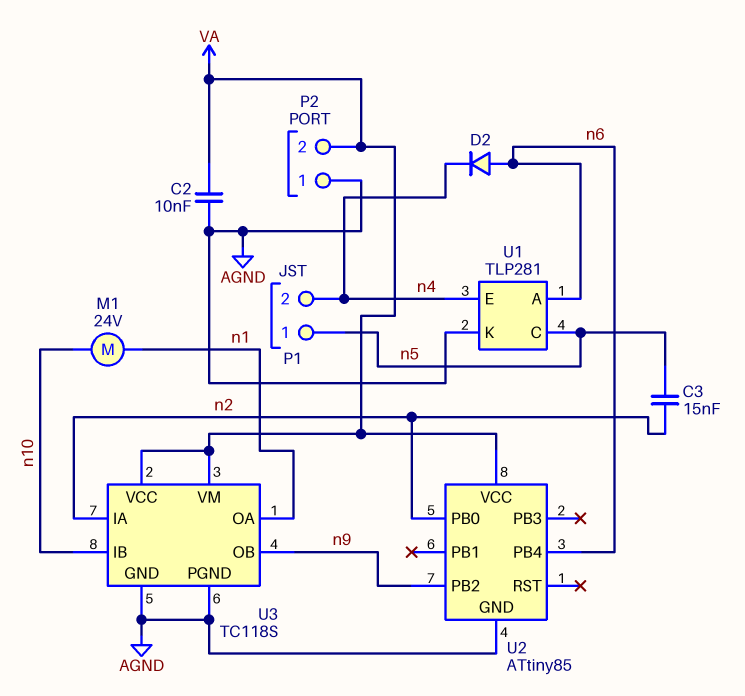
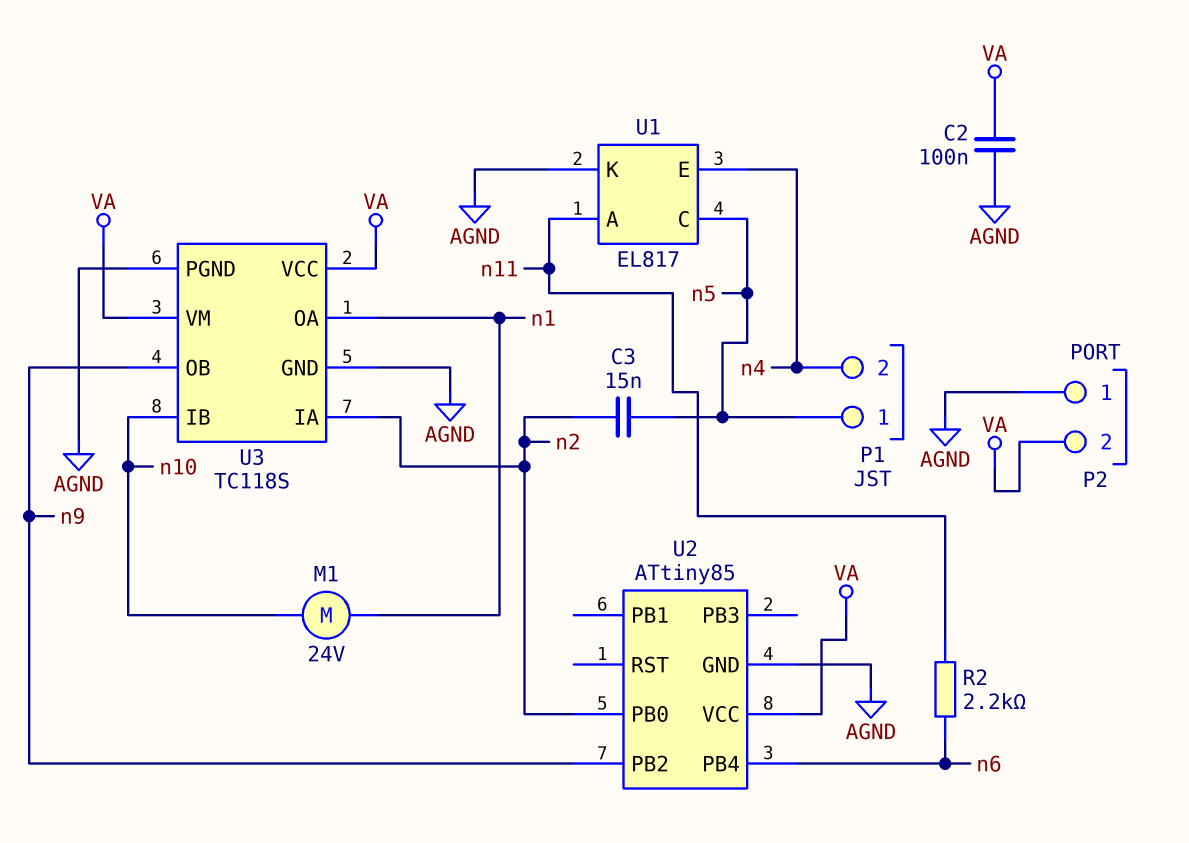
C2: 10nF (AGND, VA) -> 100nF (AGND, VA)
D2: diode (A n6, K n4) -> none
R2: none -> 2.2k (n6, n11)
U1: TLP281 -> EL817
U1 pin A: n6 -> n11

